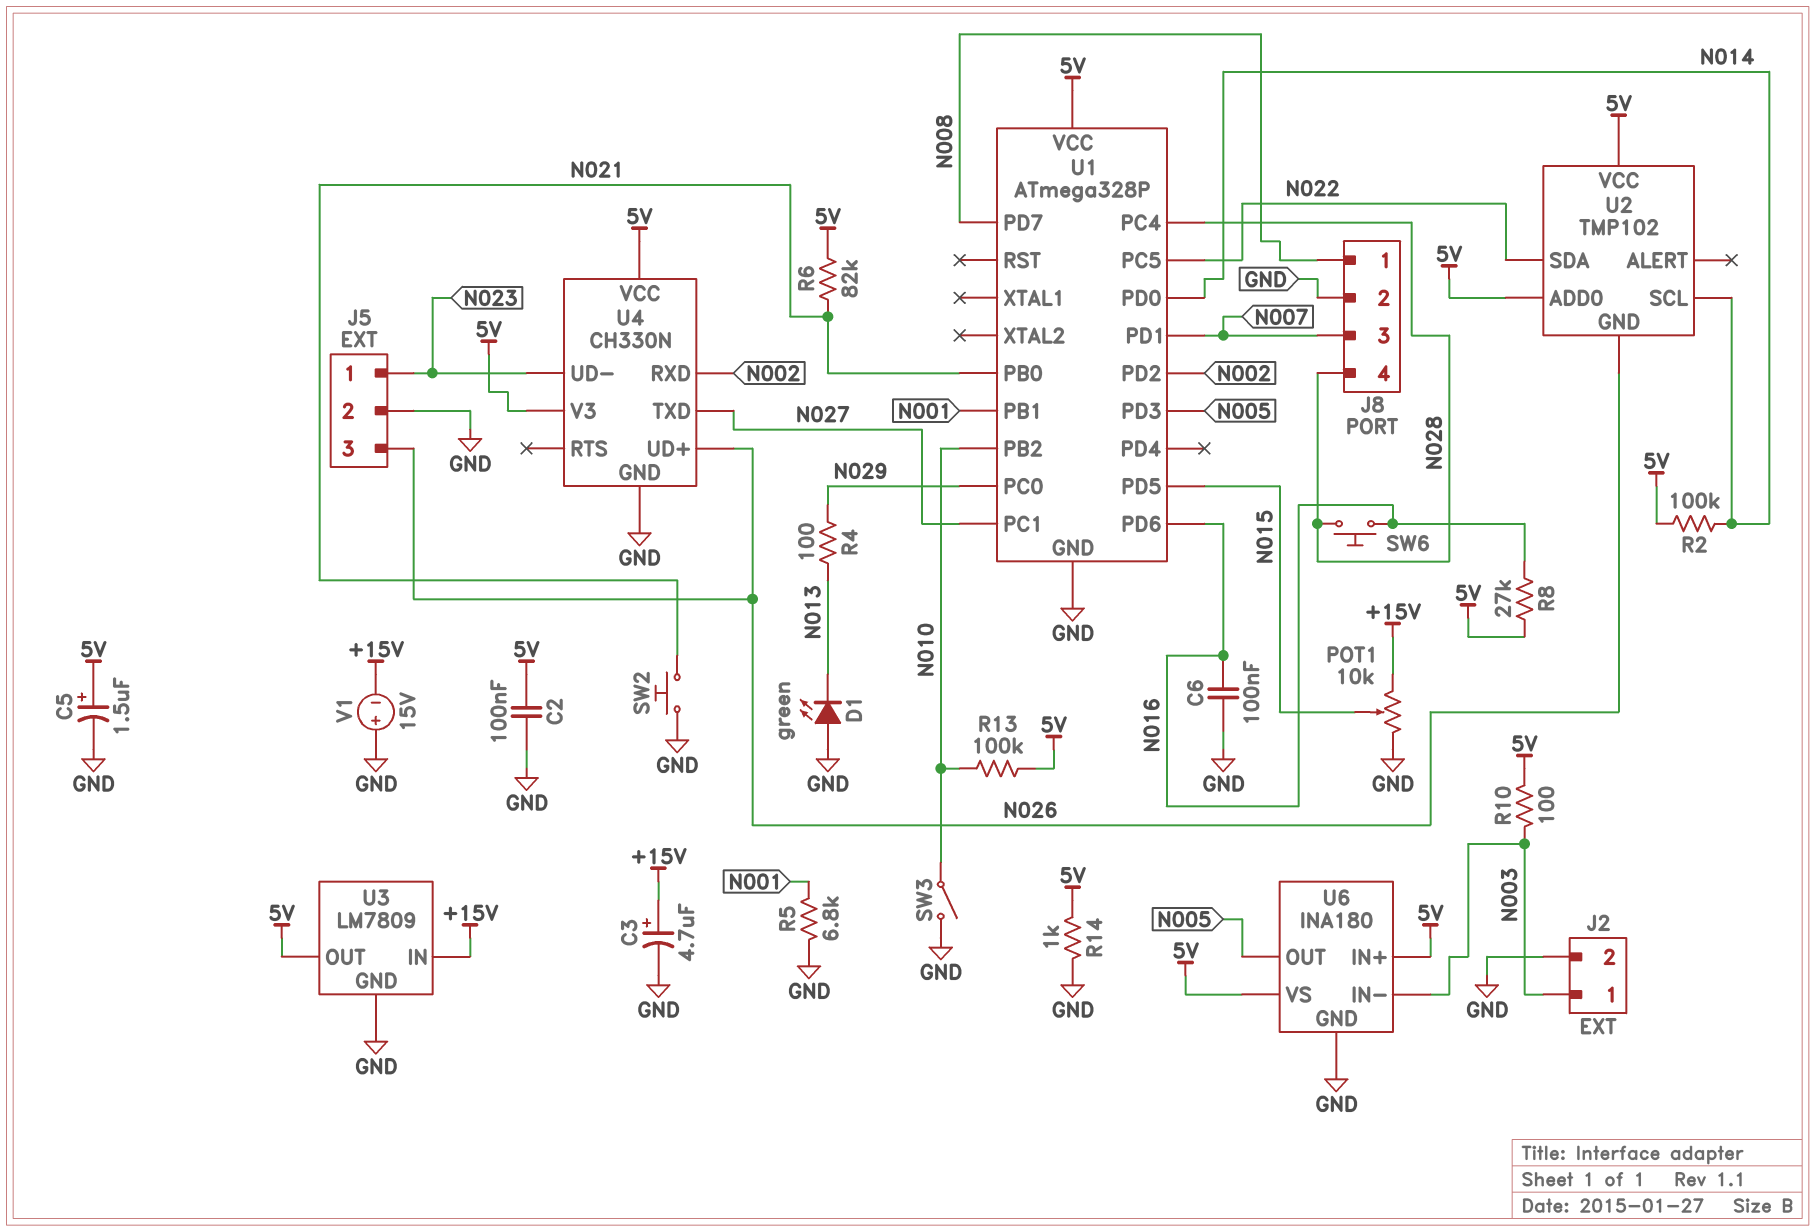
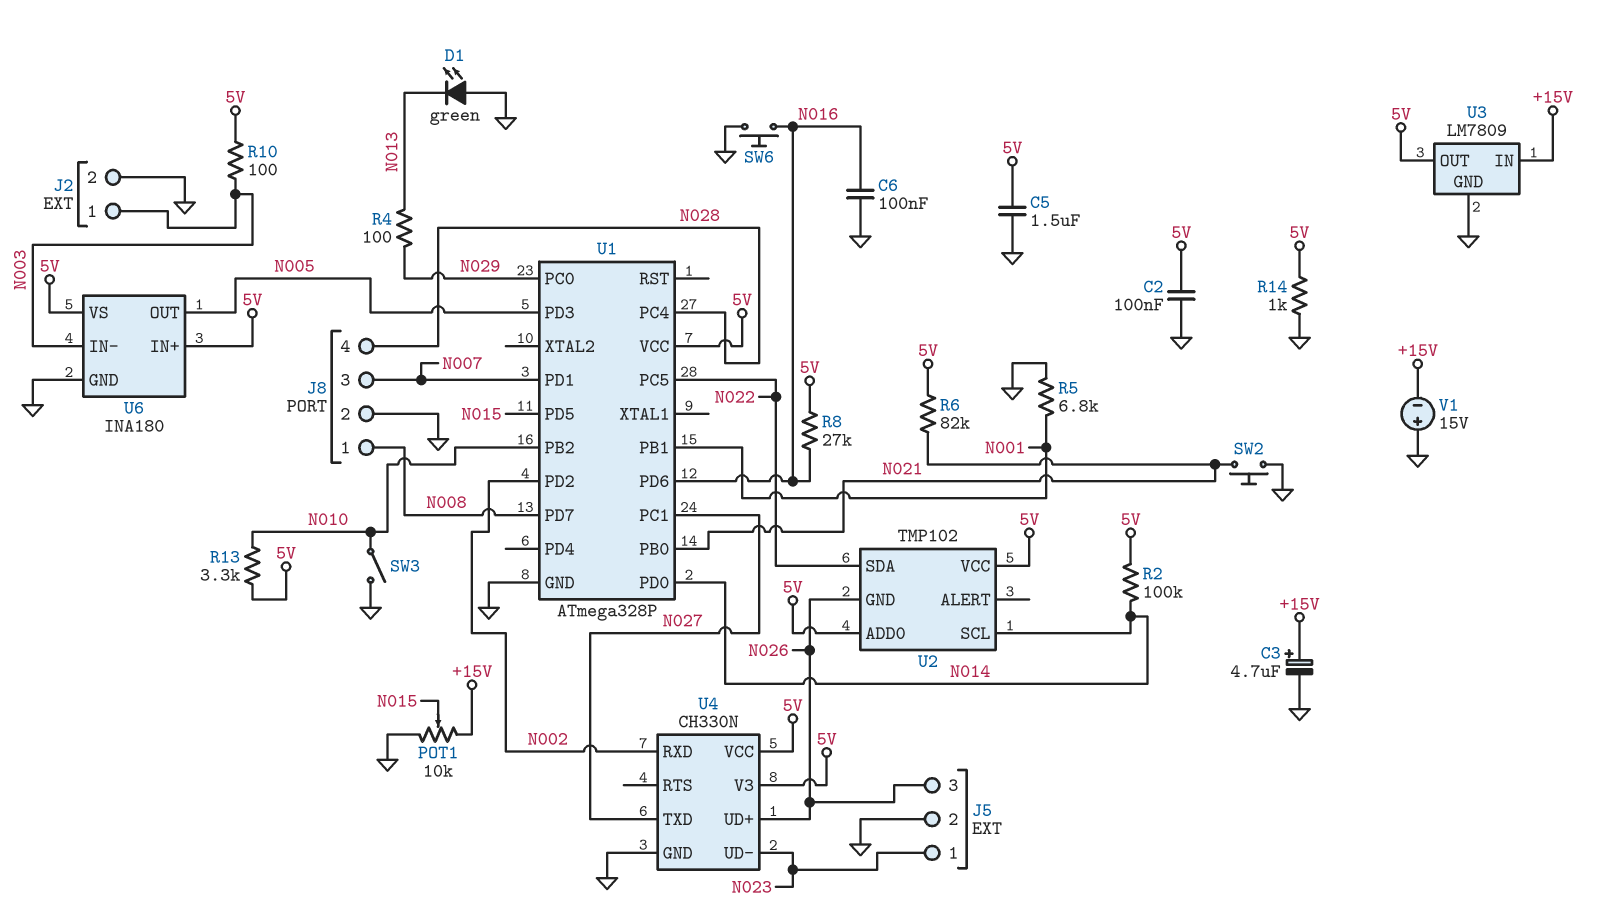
C5: 1.5uF (plus 5V, minus GND) -> 1.5uF (5V, GND)
R13: 100k (5V, N010) -> 3.3k (5V, N010)
SW6: button (N016, N028) -> button (GND, N016)

